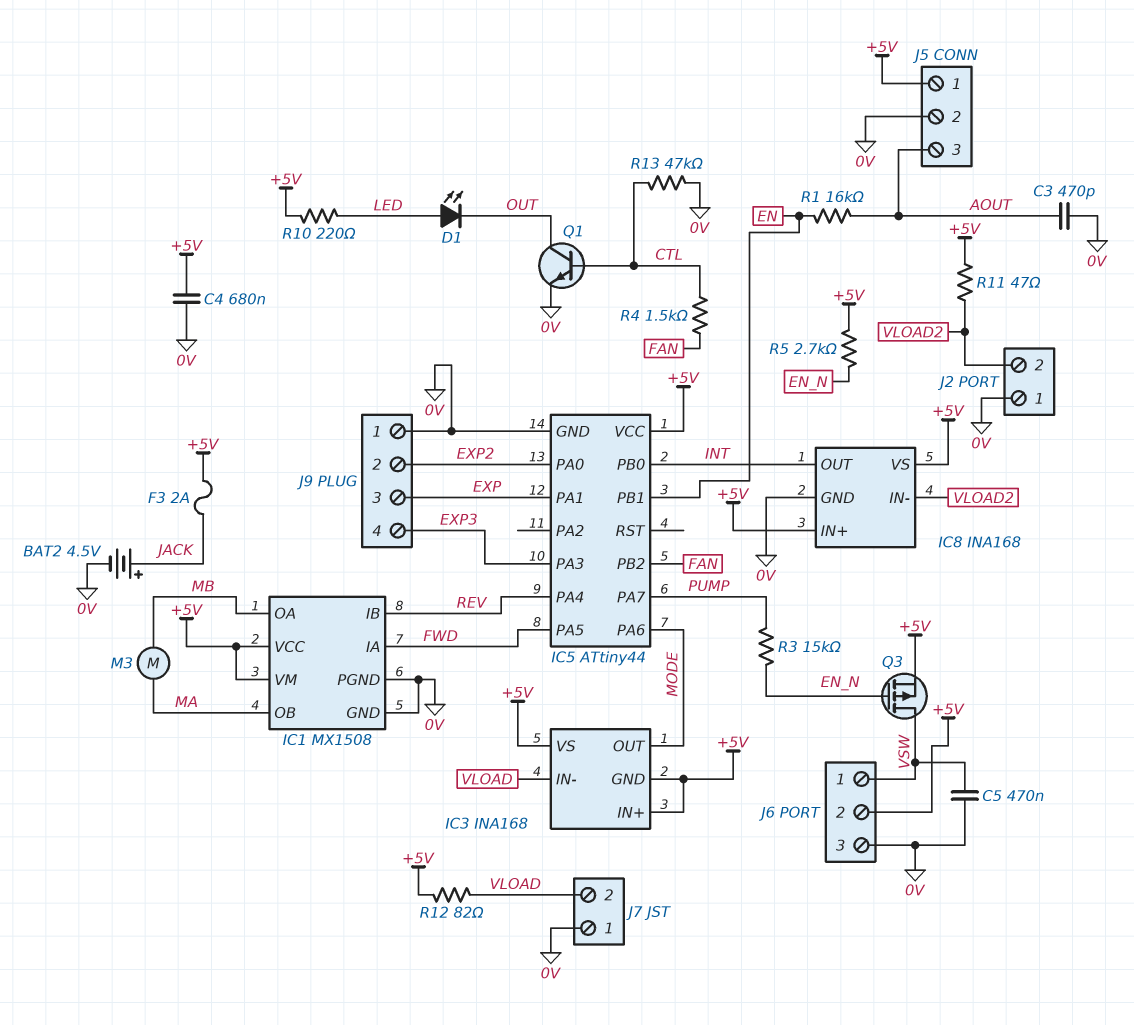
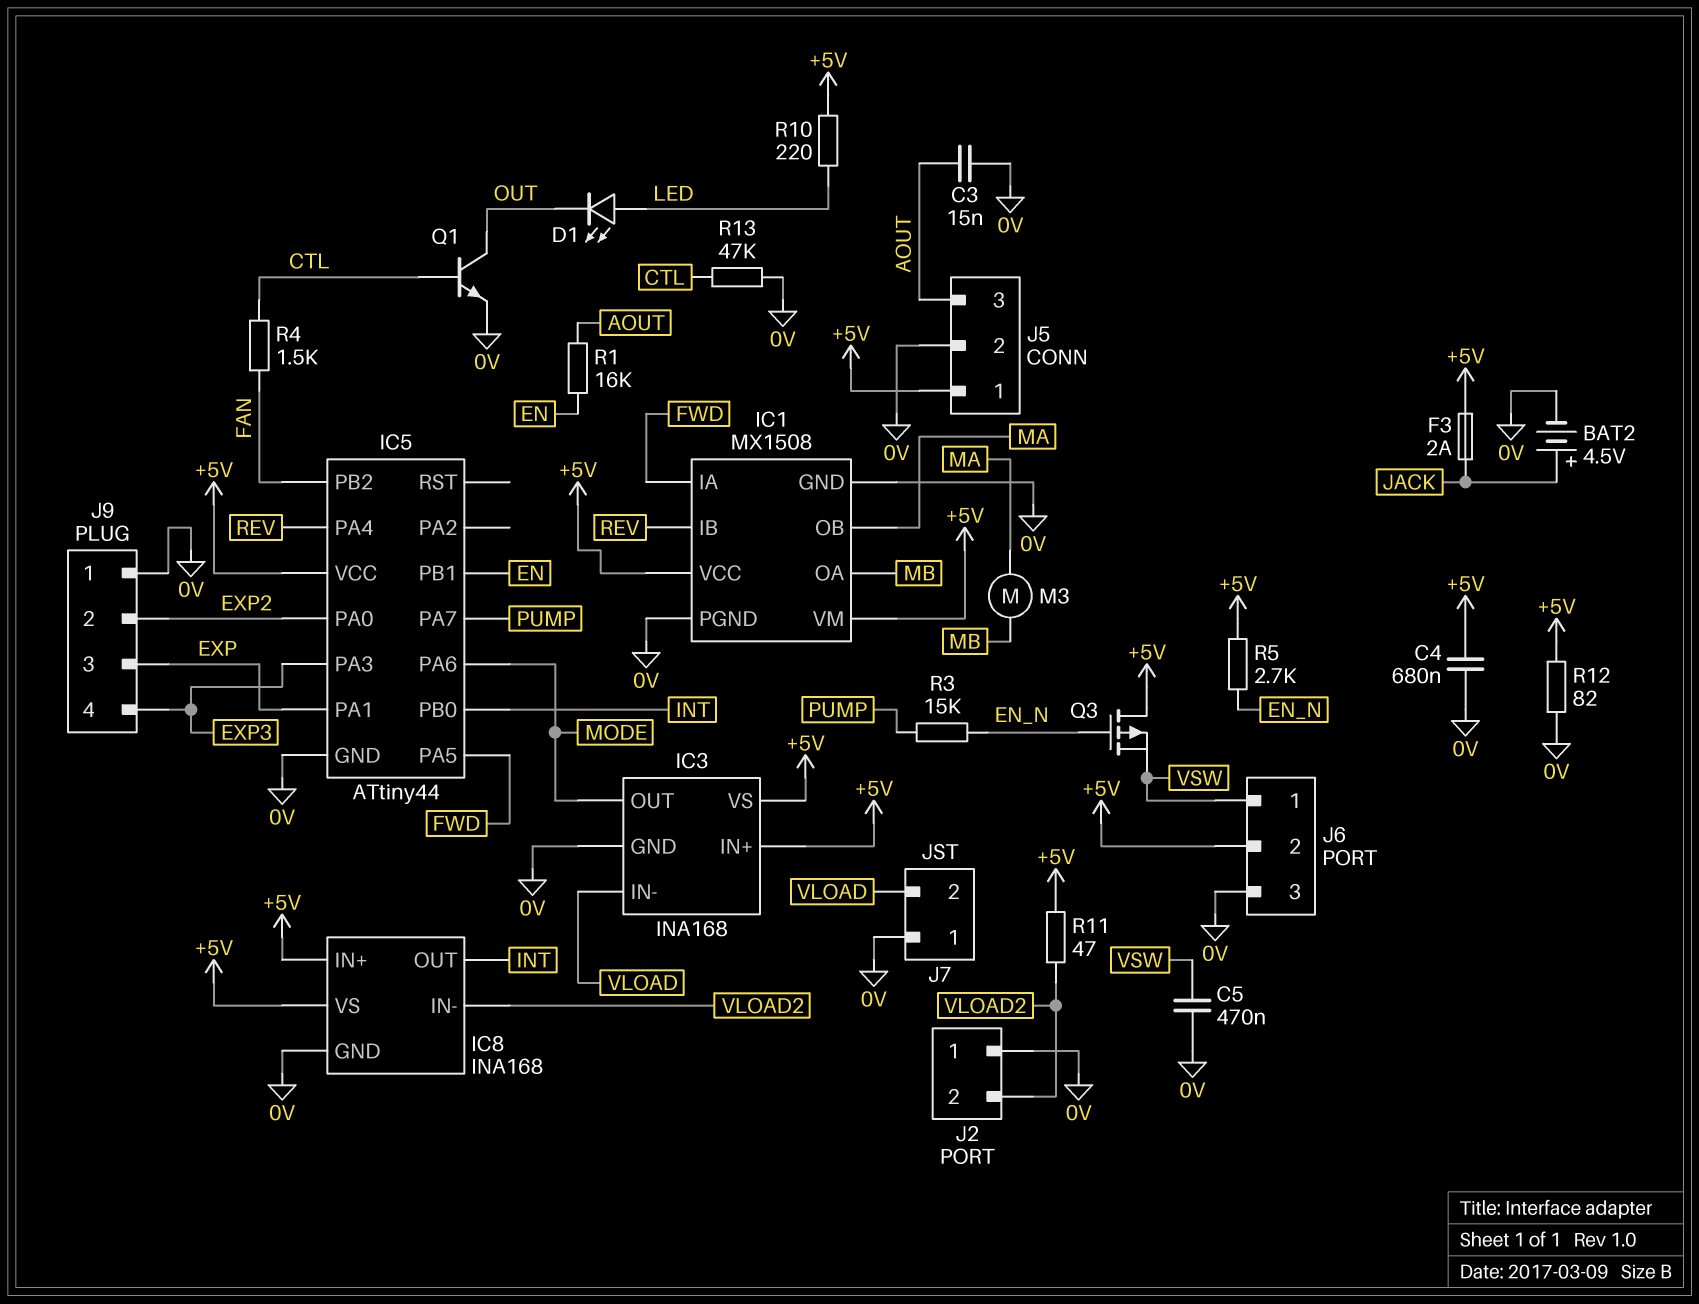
C3: 470pF (0V, AOUT) -> 15nF (0V, AOUT)
IC3 pin GND: +5V -> 0V
Q3: PMOS (G EN_N, D VSW, S +5V) -> PMOS (G EN_N, D +5V, S VSW)
R12: 82 (+5V, VLOAD) -> 82 (+5V, 0V)

